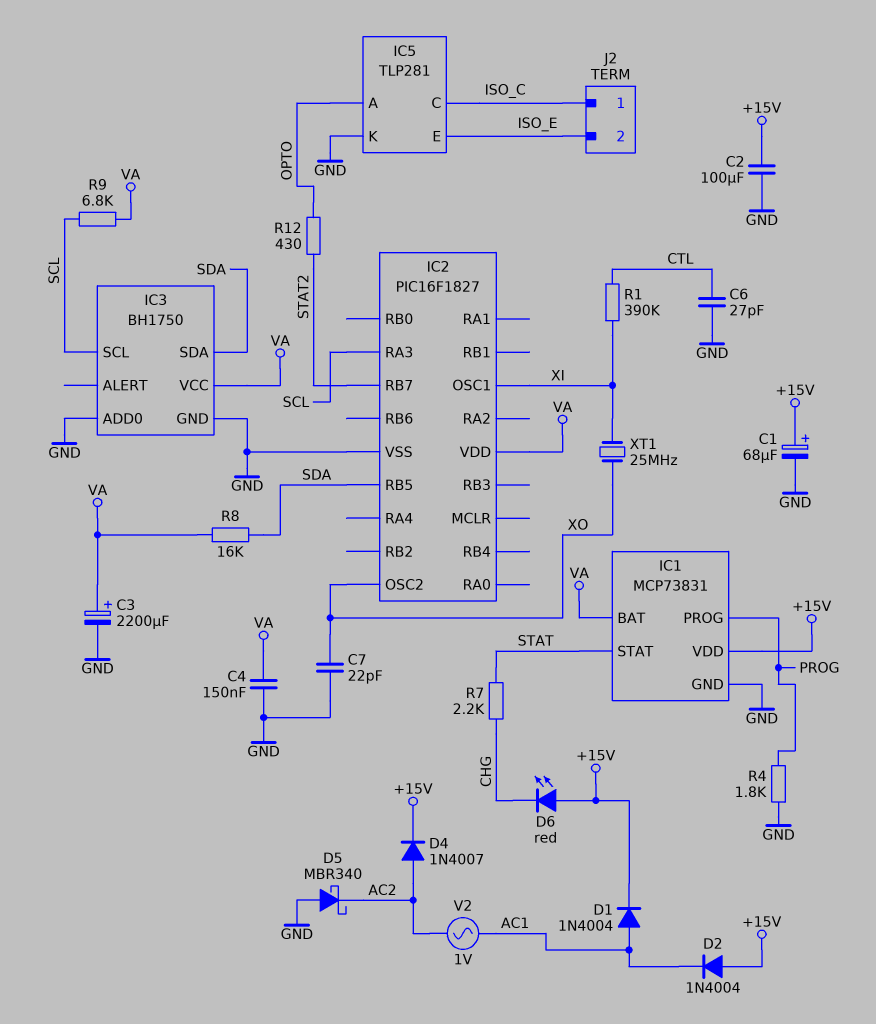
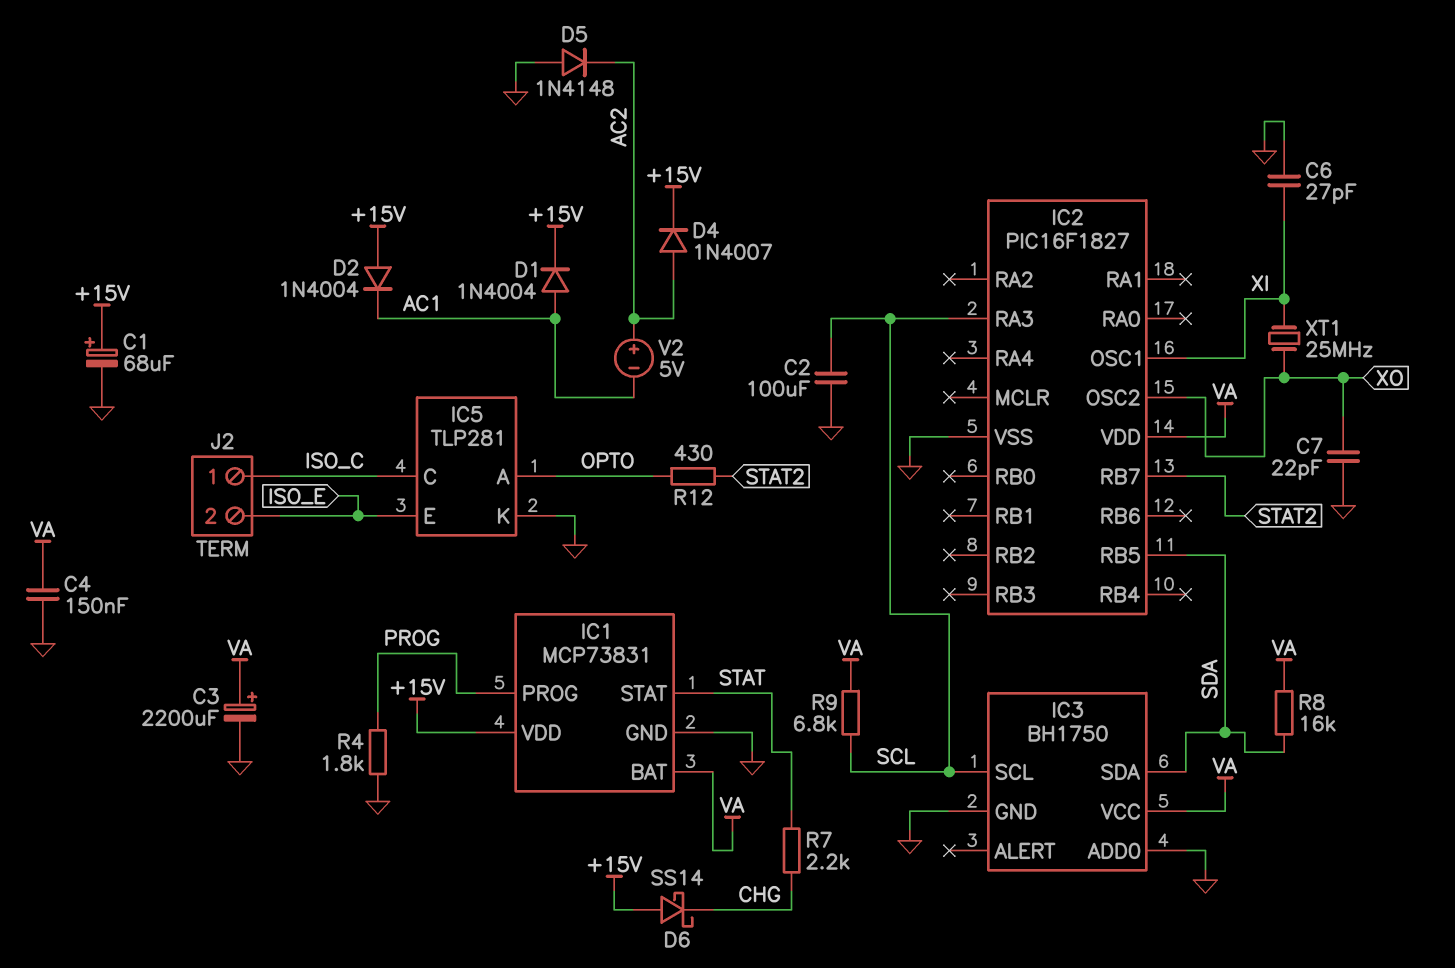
C2: 100uF (+15V, GND) -> 100uF (GND, SCL)
C6: 27pF (CTL, GND) -> 27pF (GND, XI)
D5: schottky MBR340 (A GND, K AC2) -> diode 1N4148 (A GND, K AC2)
D6: LED red (A +15V, K CHG) -> schottky SS14 (A +15V, K CHG)
R1: 390k (CTL, XI) -> none
V2: AC 1V (AC1, AC2) -> 5V (plus AC2, minus AC1)

